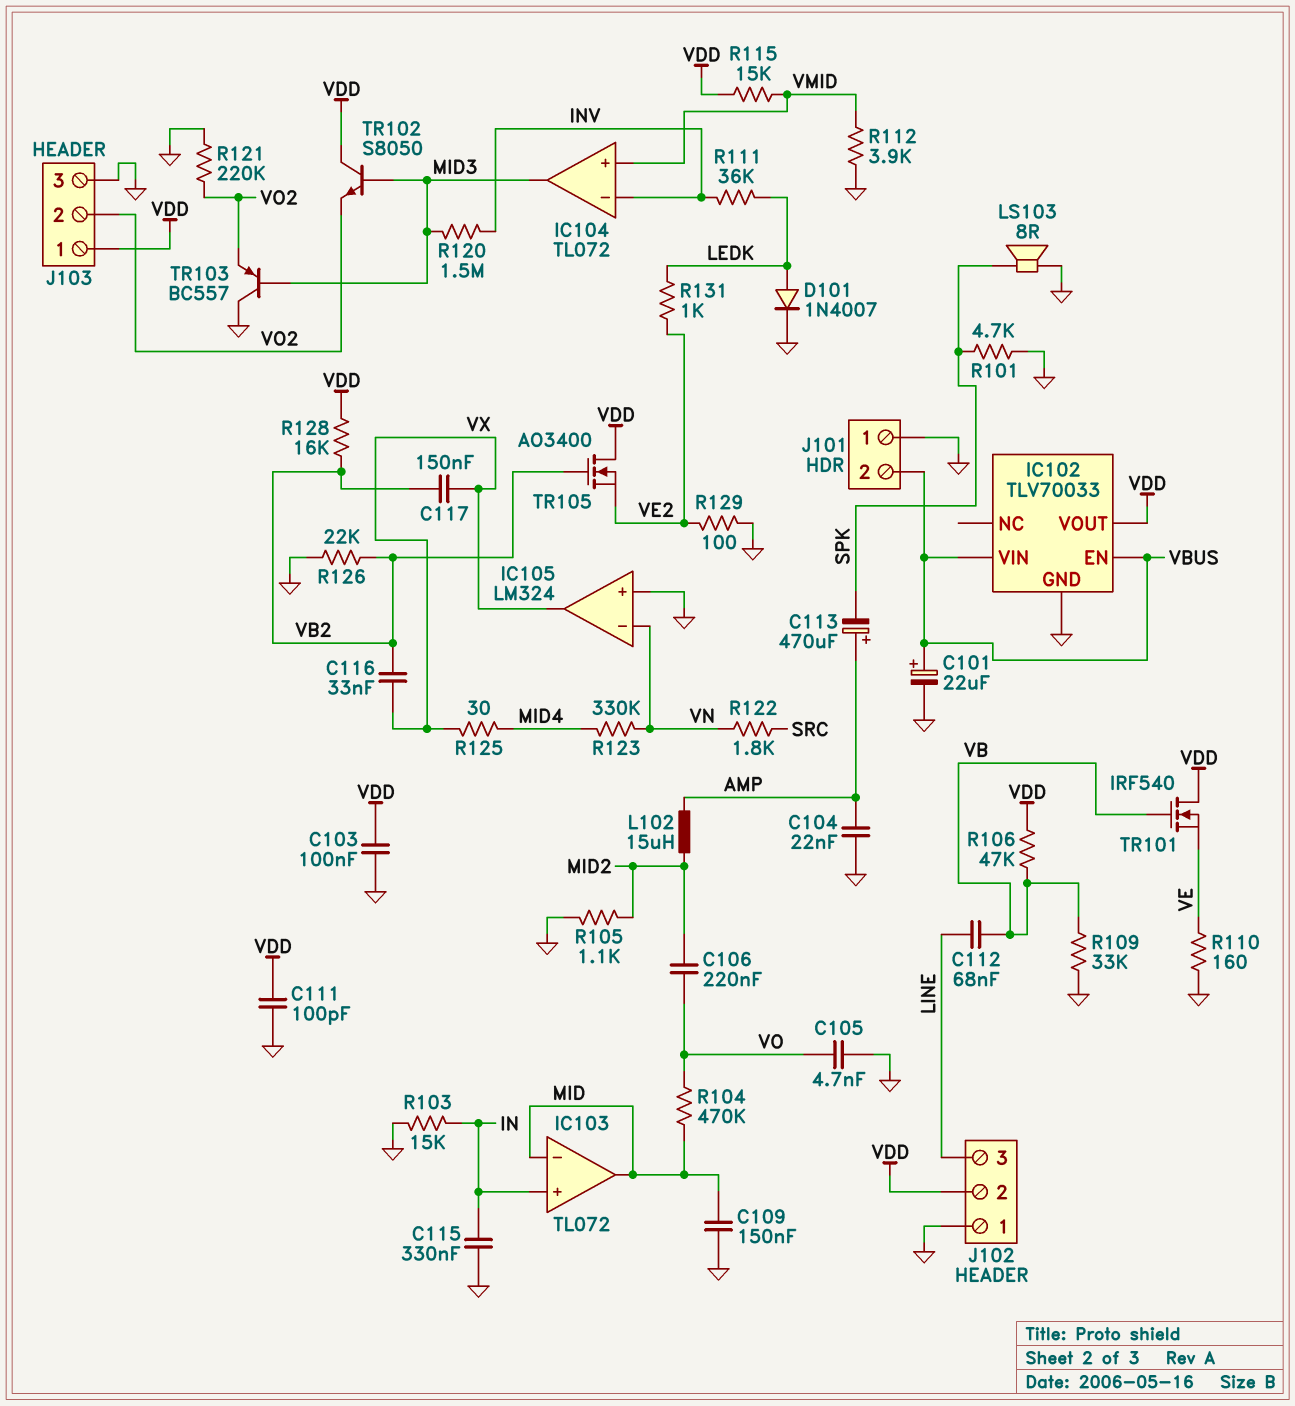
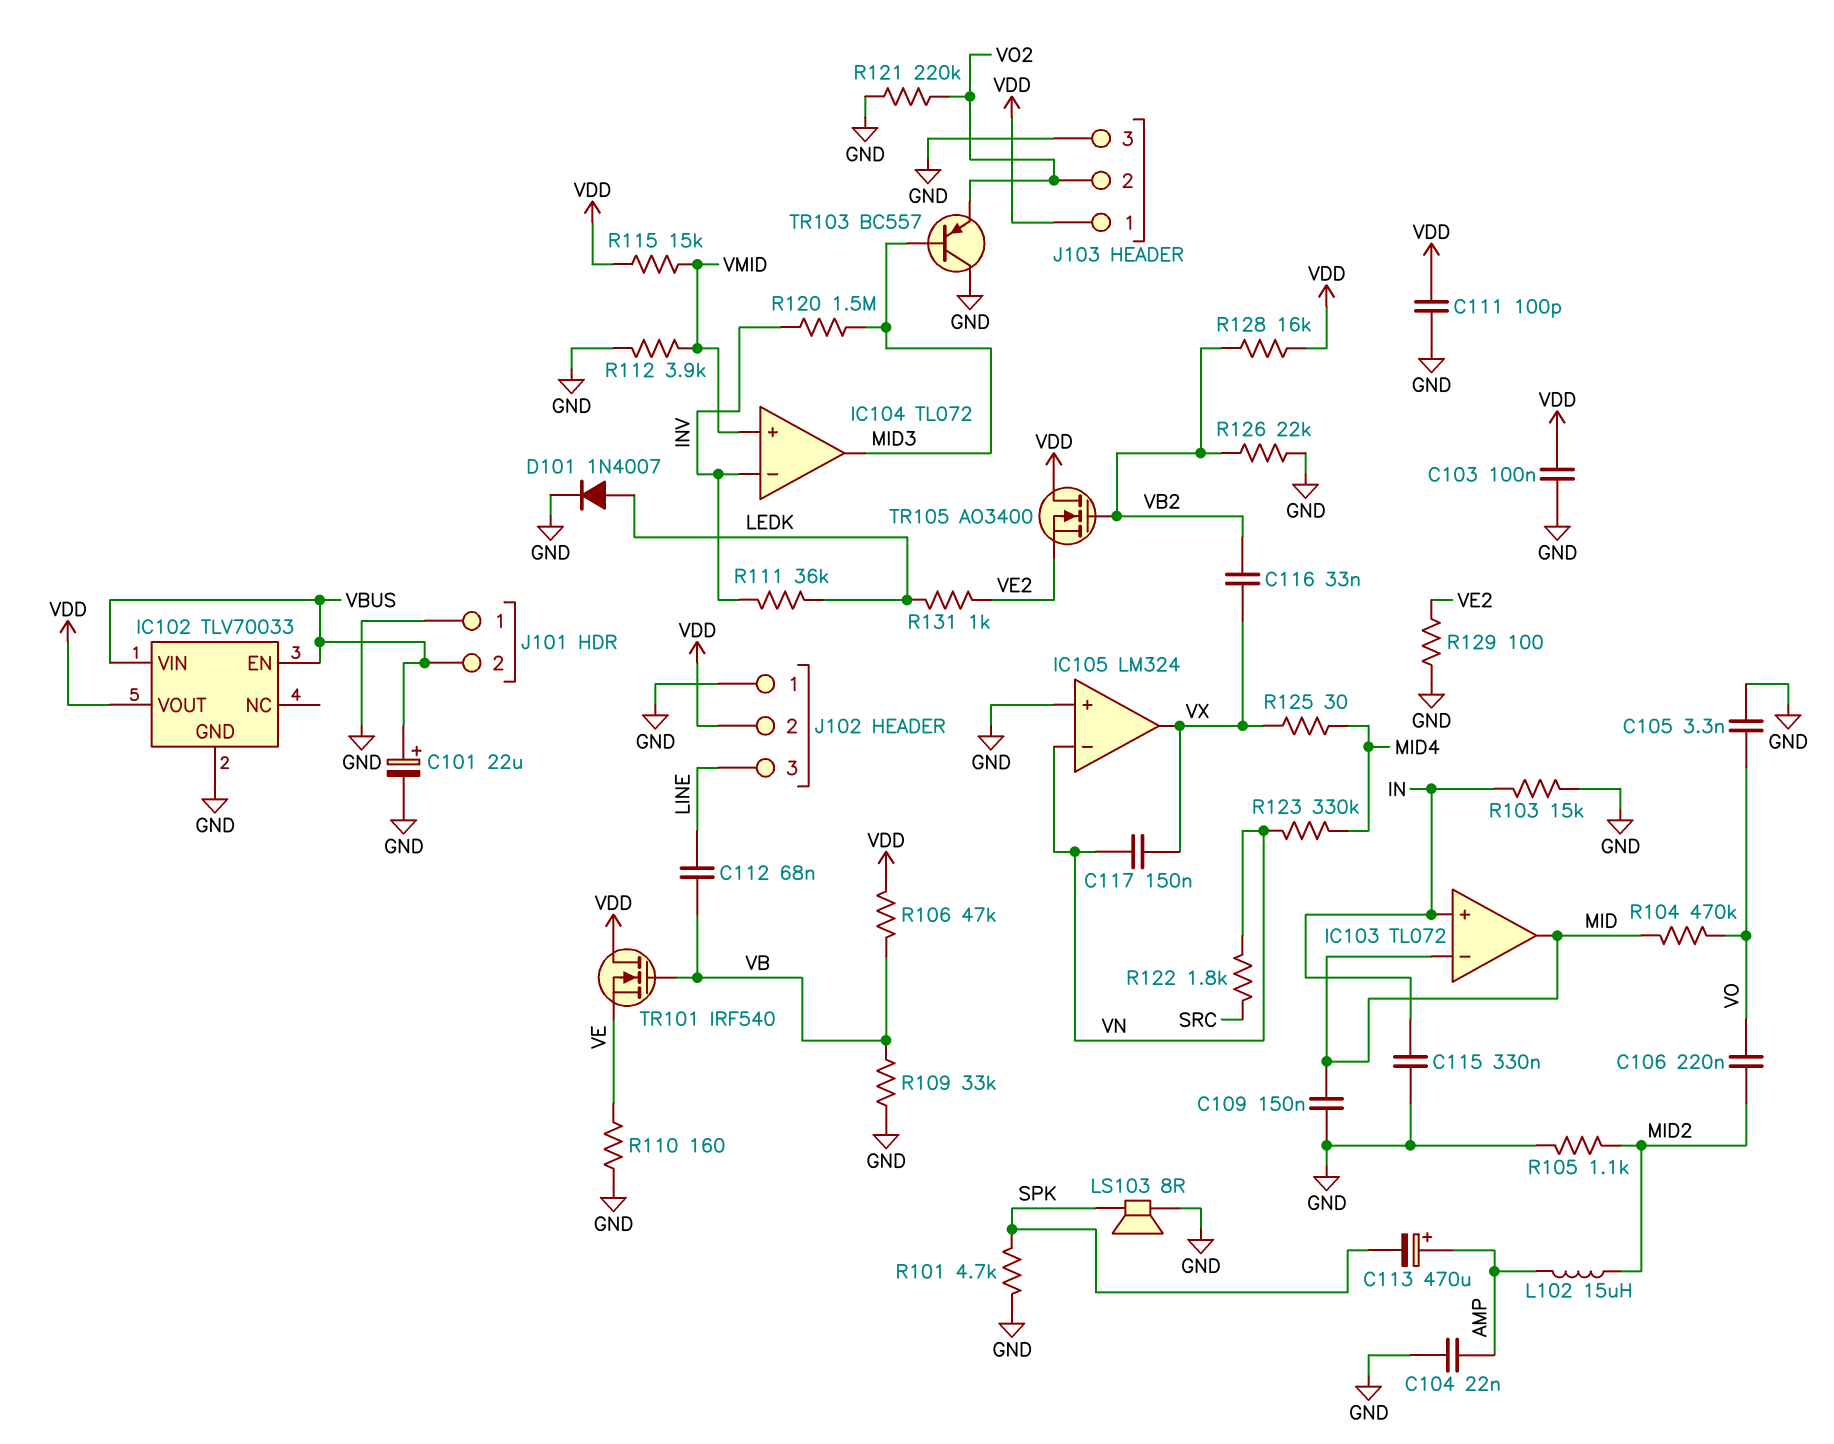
C105: 4.7nF (GND, VO) -> 3.3nF (GND, VO)
C117: 150nF (VB2, VX) -> 150nF (VN, VX)
TR102: NPN S8050 (B MID3, C VDD, E VO2) -> none

